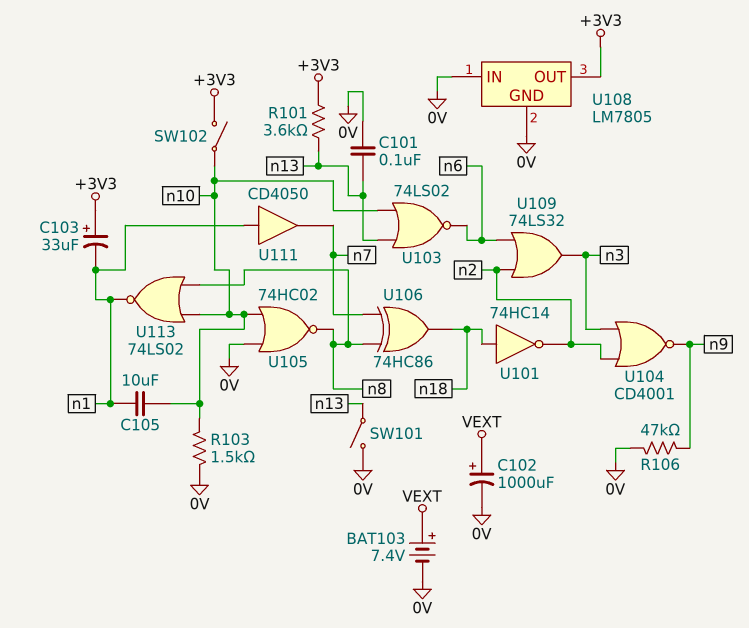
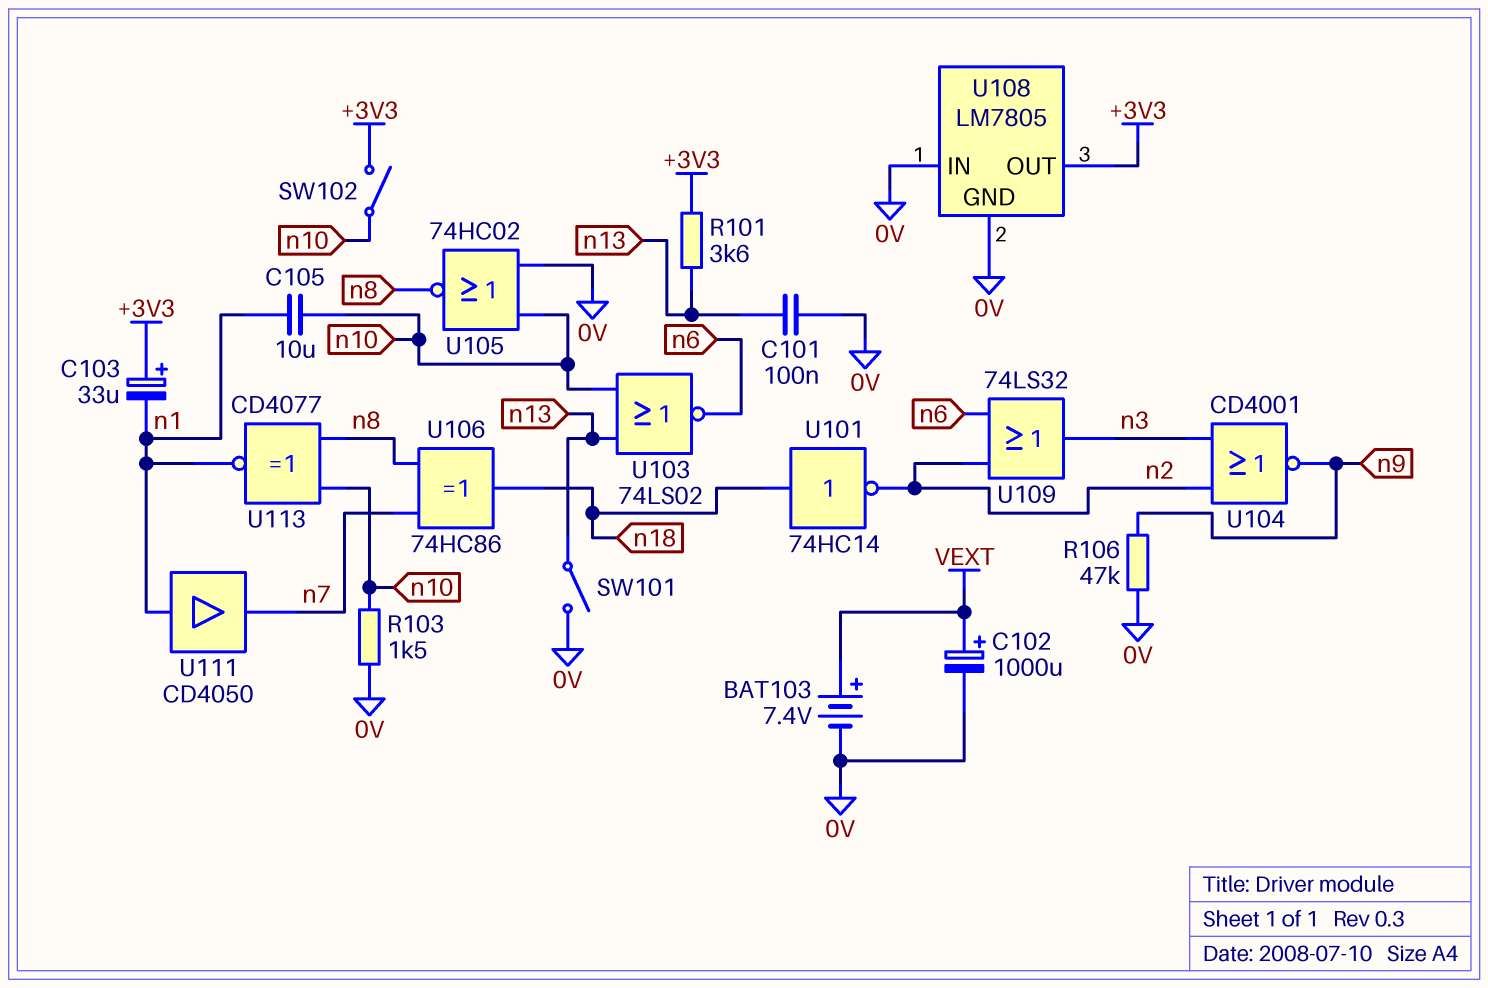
U113: NOR 74LS02 (in n8, in n10, out n1) -> XNOR CD4077 (in n8, in n10, out n1)

